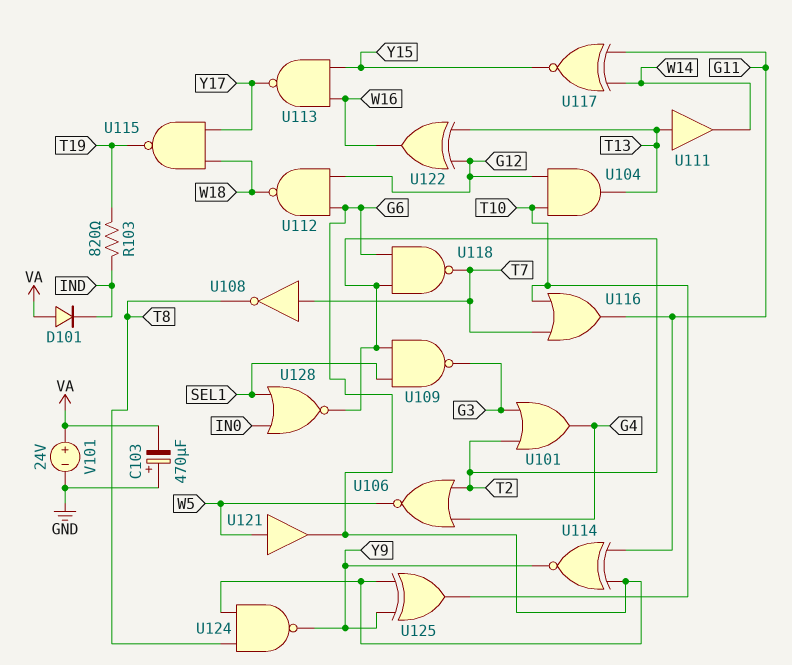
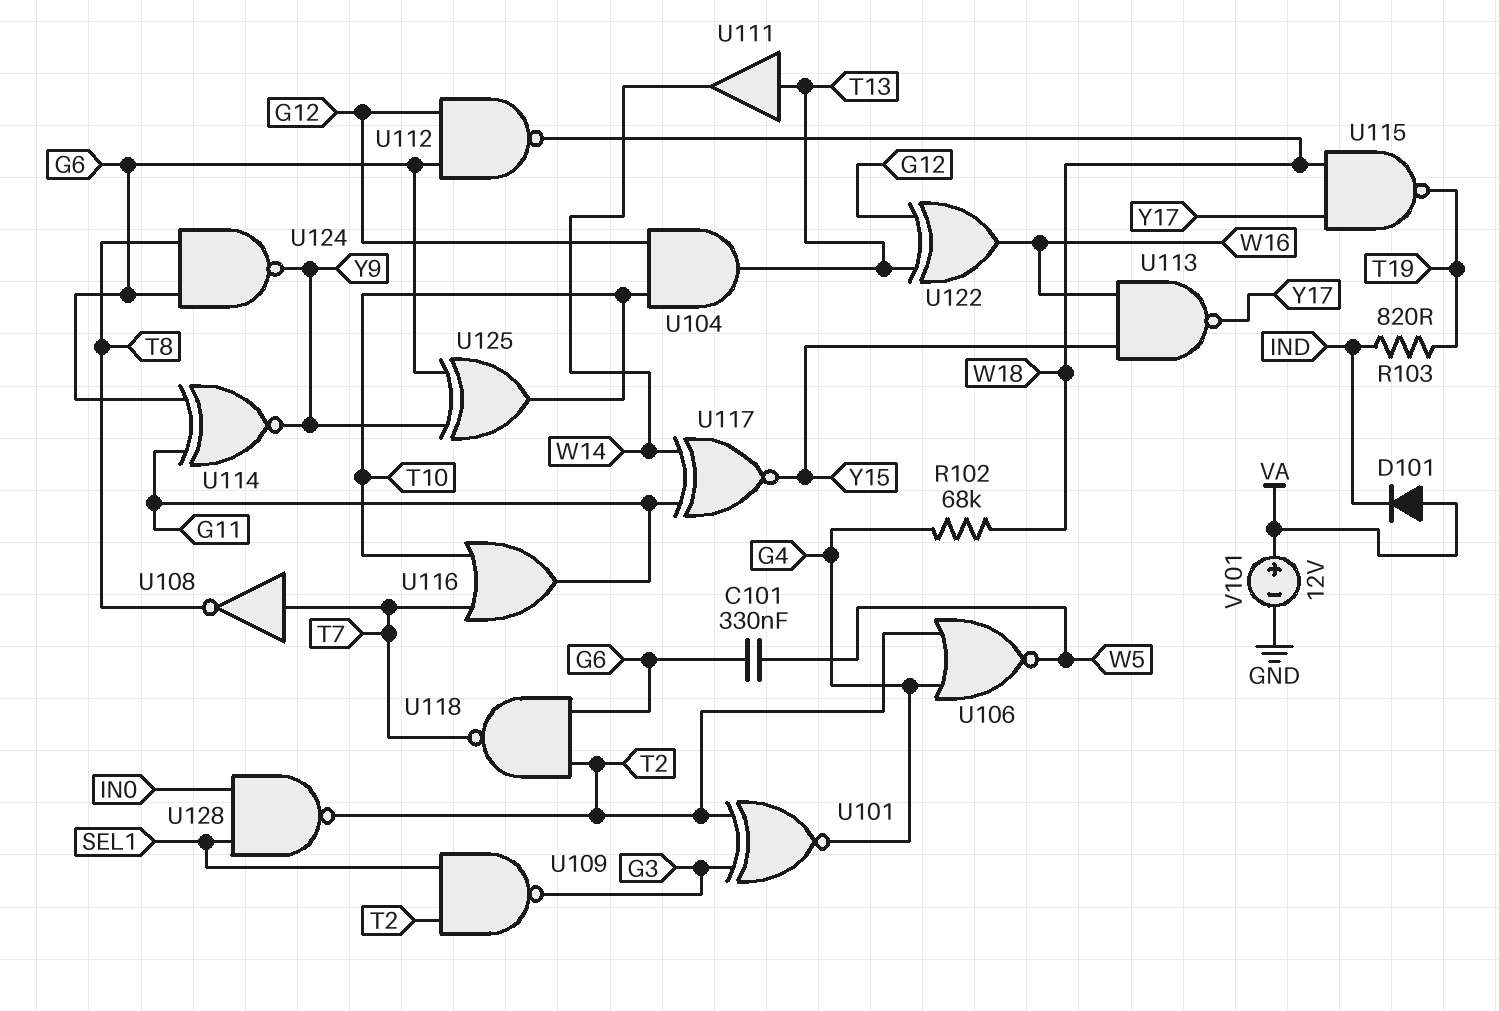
C101: none -> 330nF (G6, W5)
C103: 470uF (plus GND, minus VA) -> none
R102: none -> 68k (G4, W18)
U101: OR (in G3, in T2, out G4) -> XNOR (in G3, in T2, out G4)
U121: buffer (in W5, out G6) -> none
U128: NOR (in IN0, in SEL1, out T2) -> NAND (in IN0, in SEL1, out T2)
V101: 24V (plus VA, minus GND) -> 12V (plus VA, minus GND)

